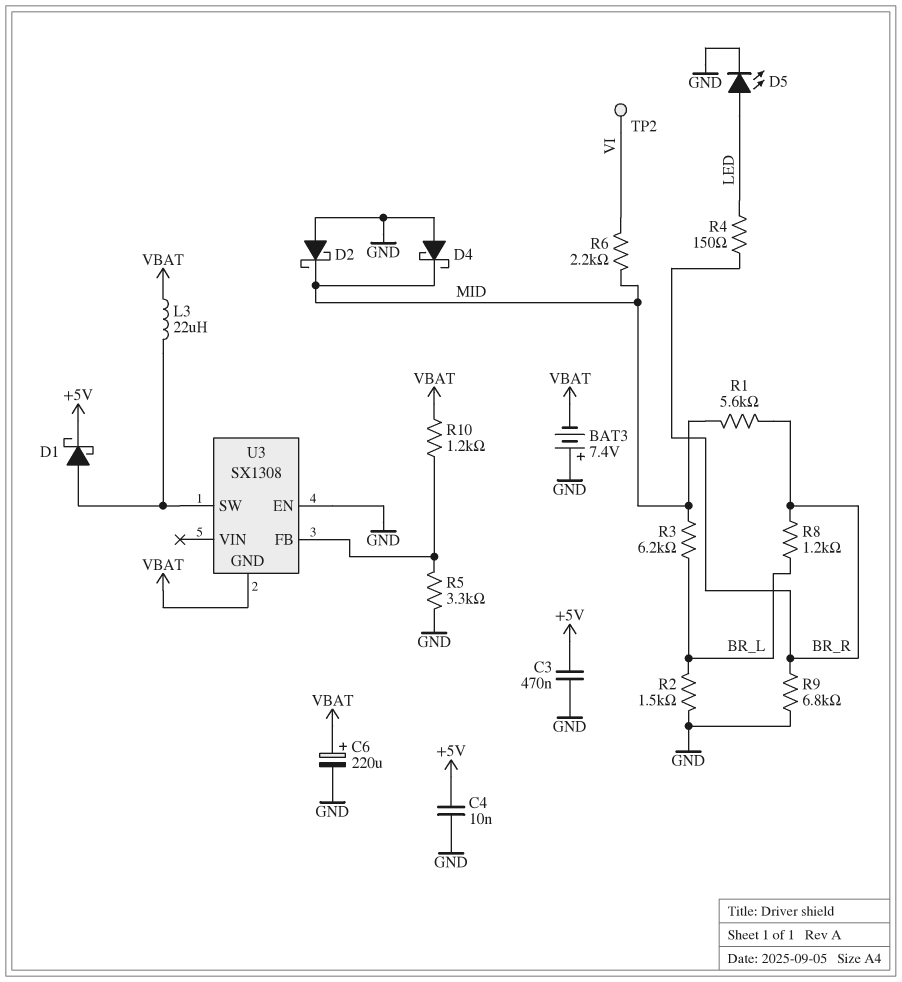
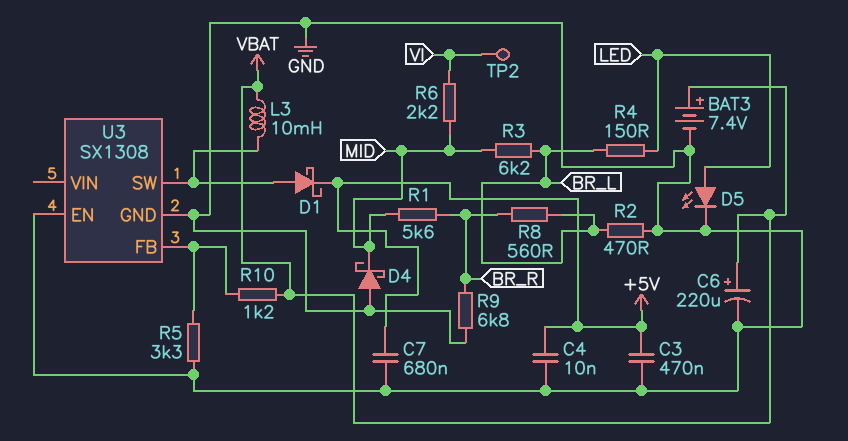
BAT3: 7.4V (plus GND, minus VBAT) -> 7.4V (plus VBAT, minus GND)
C7: none -> 680nF (+5V, GND)
D2: schottky (A GND, K MID) -> none
L3: 22uH (U3/SW, VBAT) -> 10mH (U3/SW, VBAT)
R2: 1.5k (BR_L, GND) -> 470 (BR_L, GND)
R4: 150 (BR_R, LED) -> 150 (BR_L, LED)
R8: 1.2k (BR_L, BR_R) -> 560 (BR_L, BR_R)
U3 pin GND: VBAT -> GND

